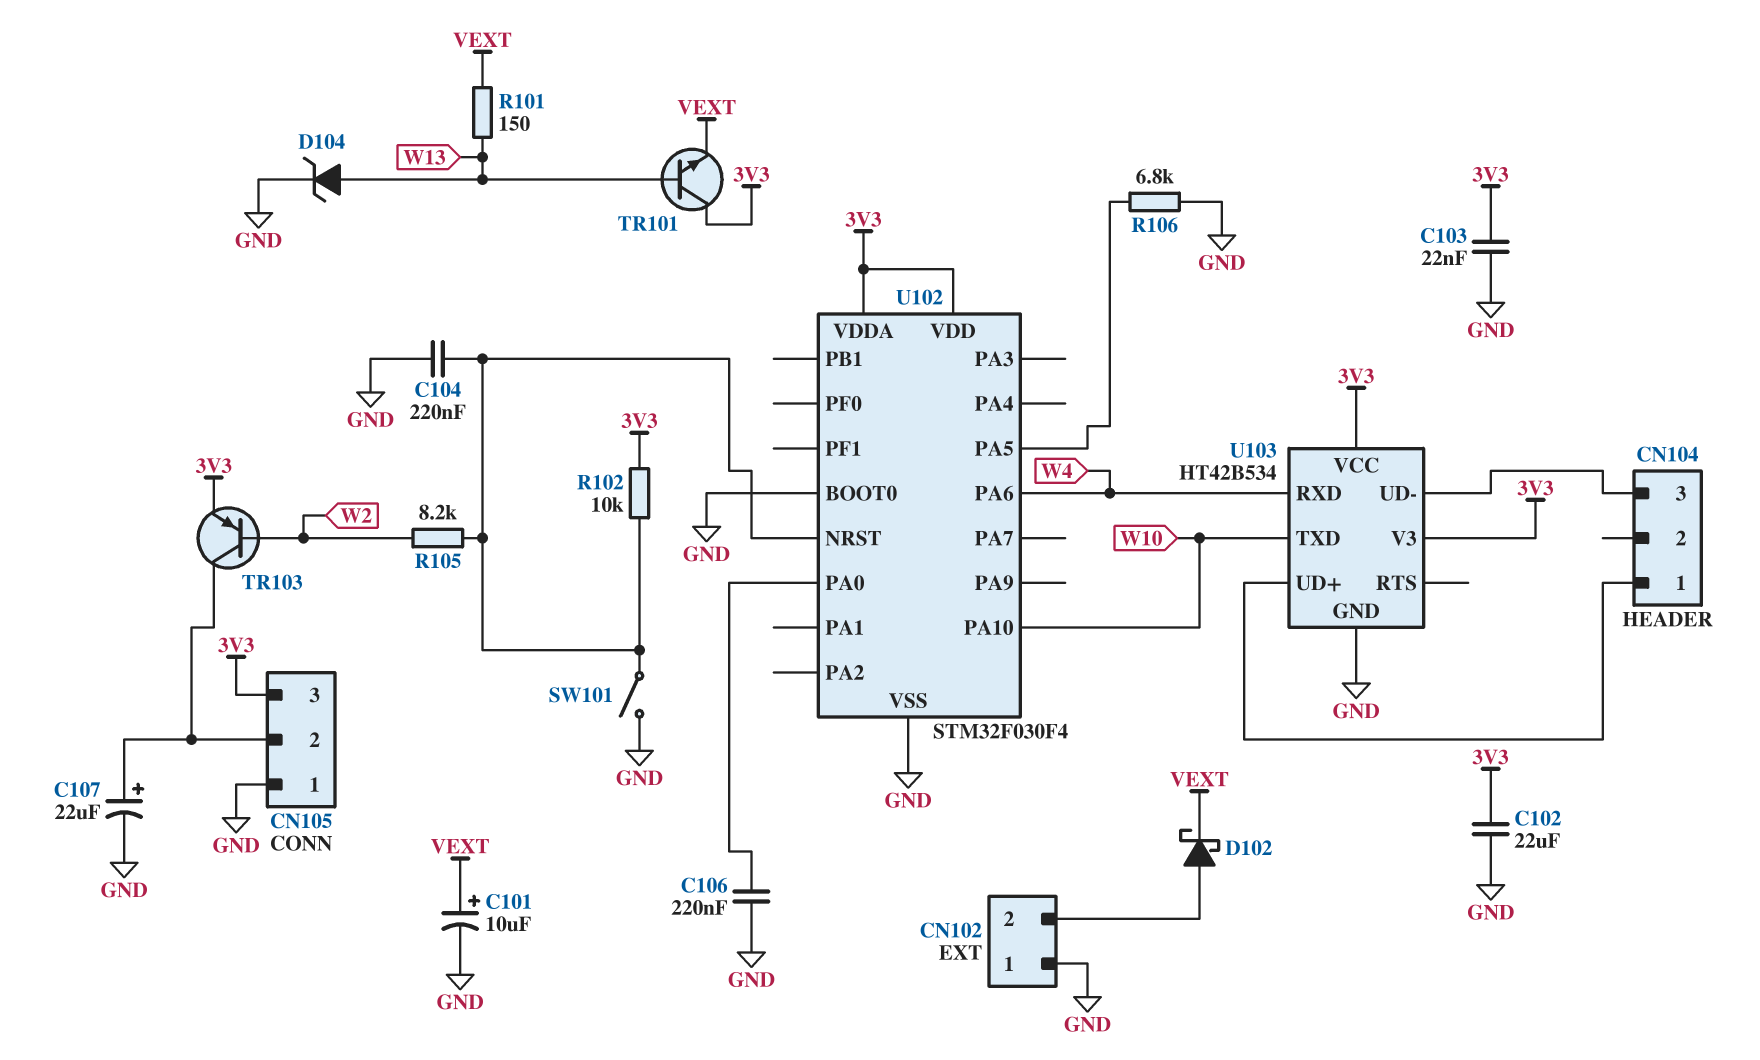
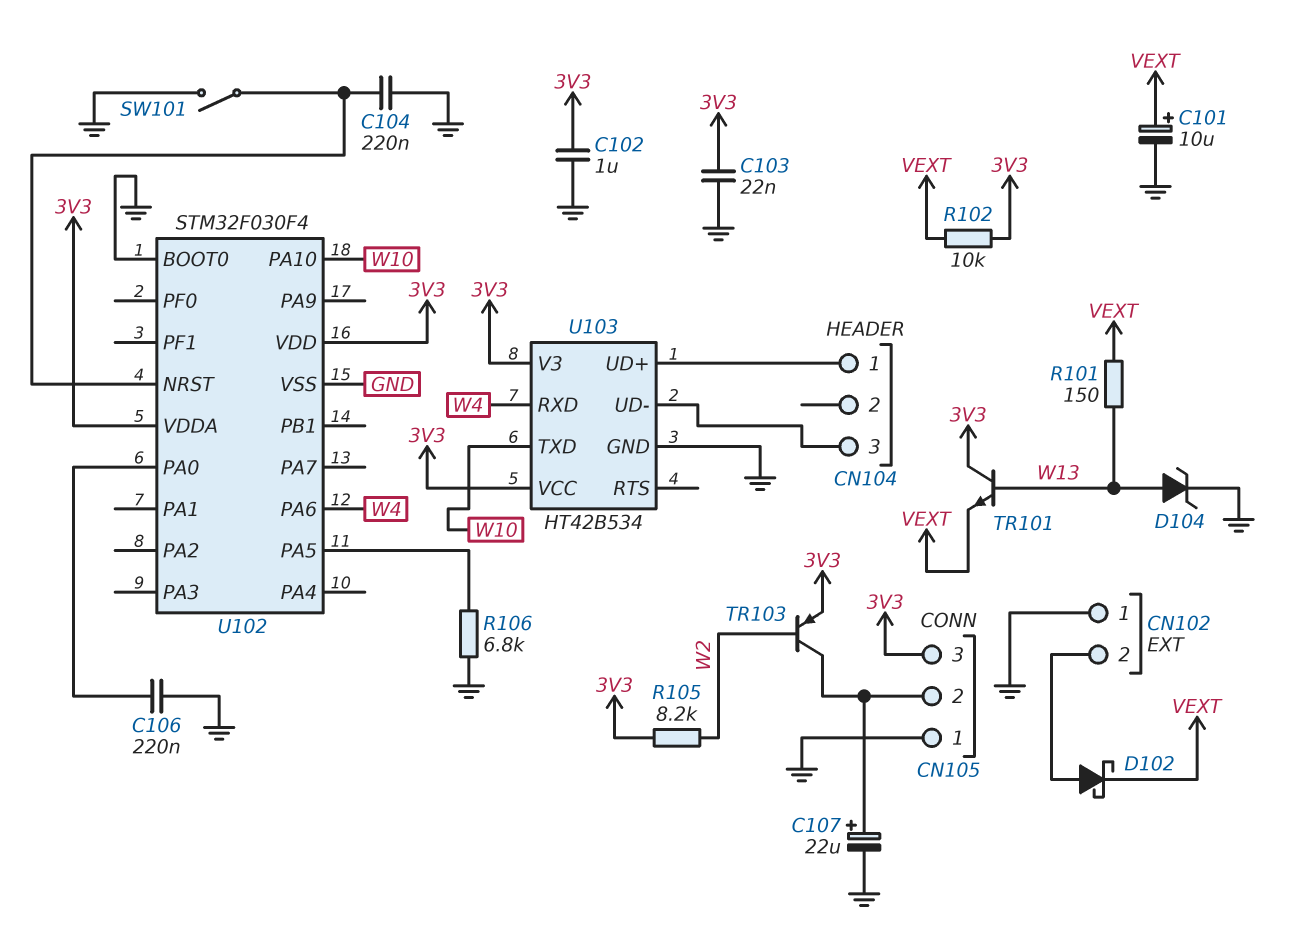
C102: 22uF (3V3, GND) -> 1uF (3V3, GND)
R102: 10k (3V3, U102/NRST) -> 10k (3V3, VEXT)
R105: 8.2k (U102/NRST, W2) -> 8.2k (3V3, W2)

